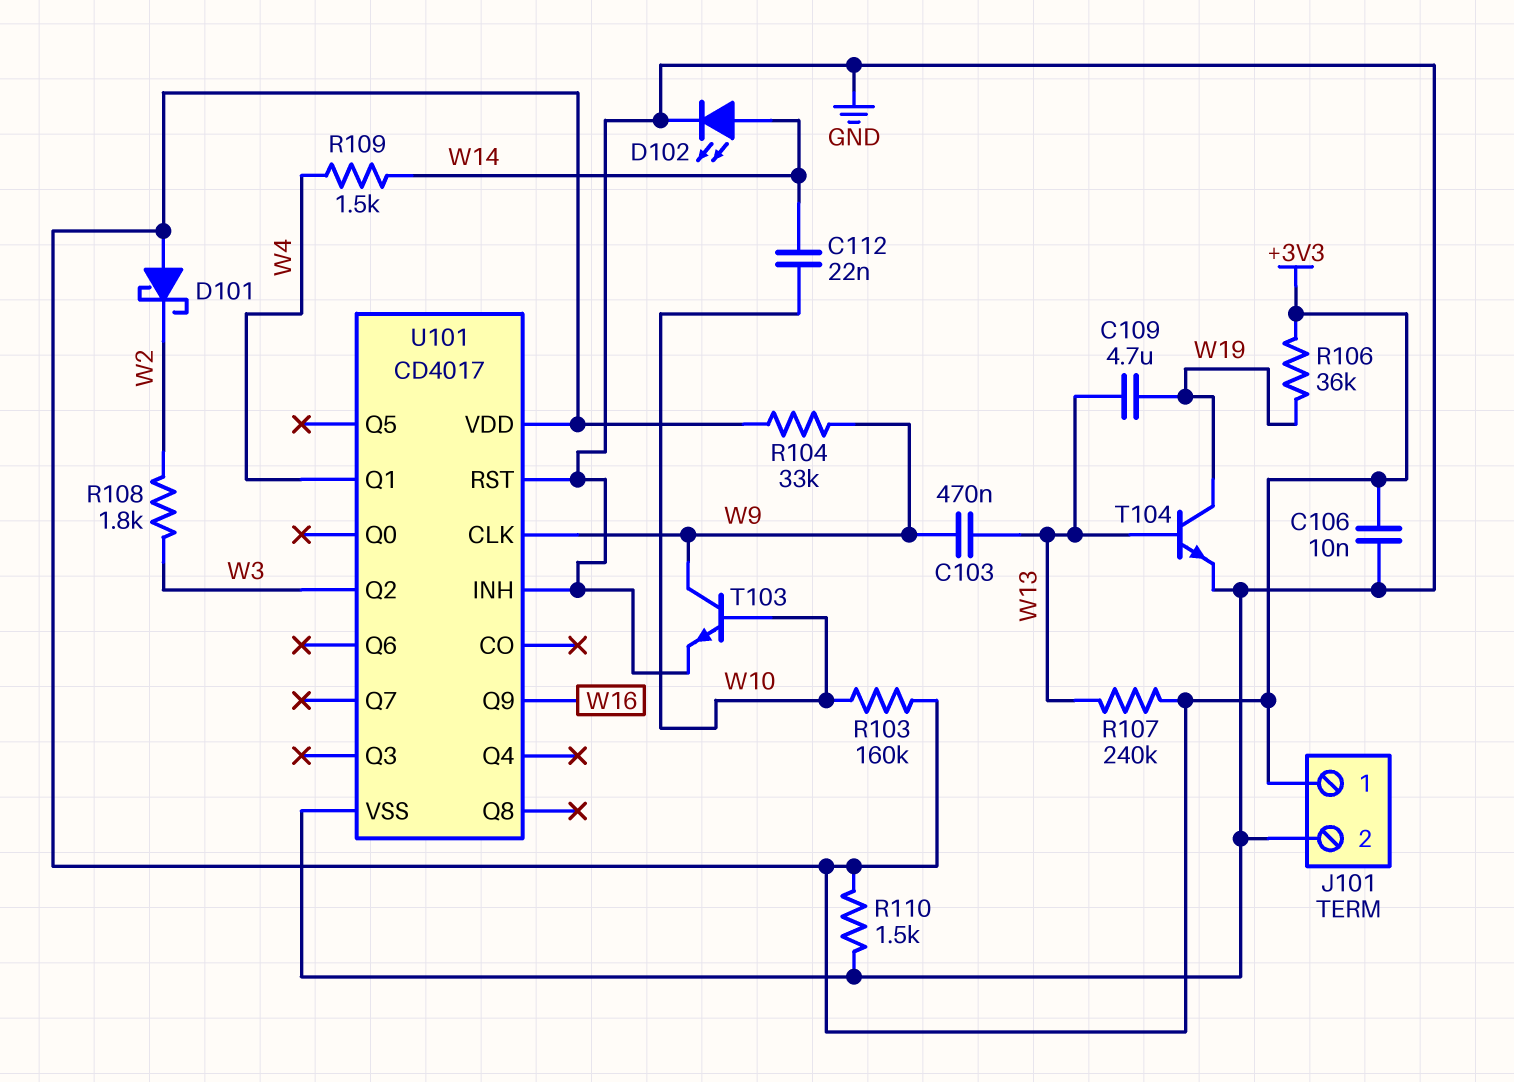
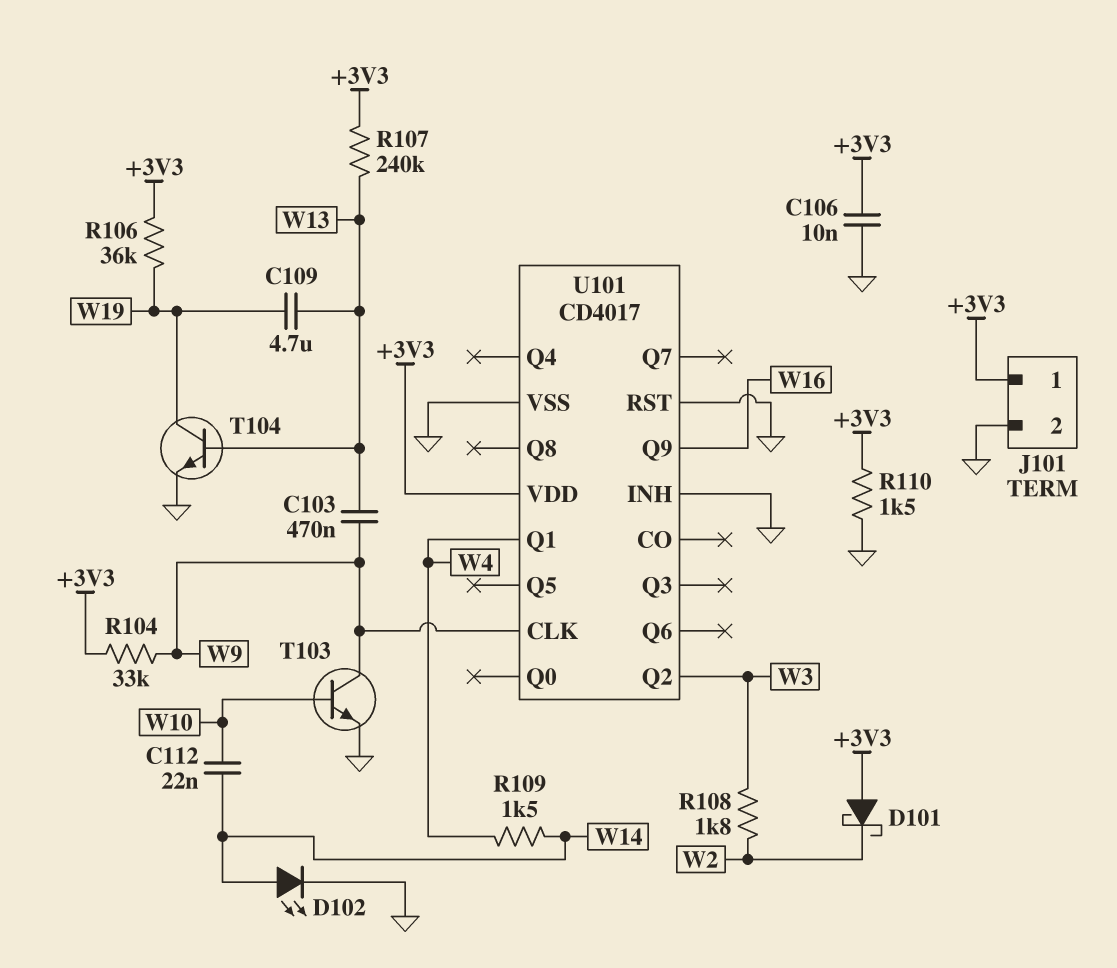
R103: 160k (+3V3, W10) -> none

